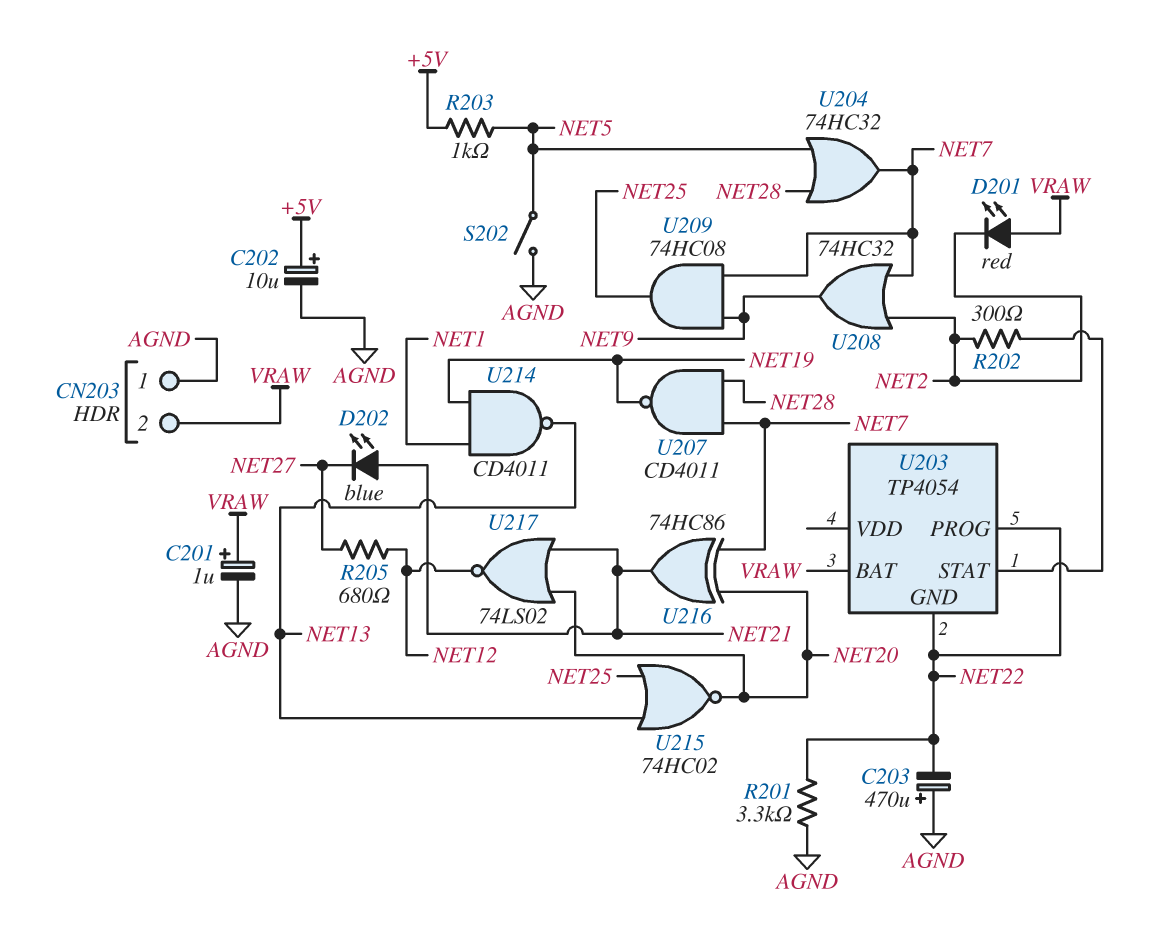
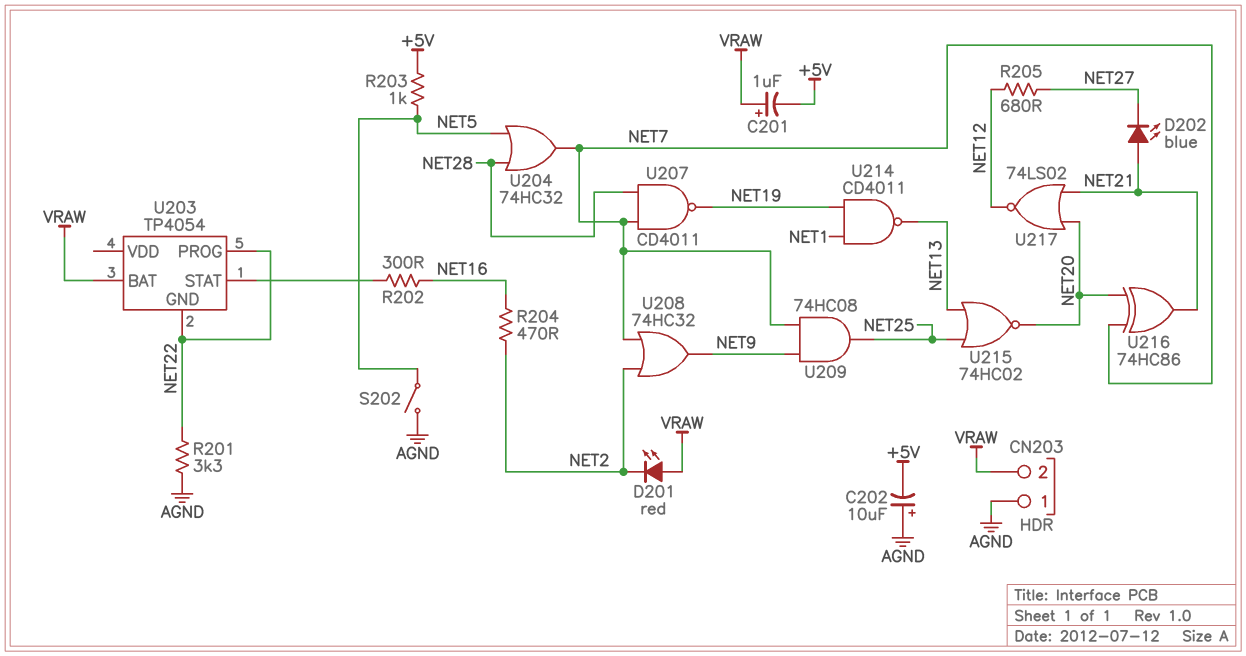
C201: 1uF (plus VRAW, minus AGND) -> 1uF (plus VRAW, minus +5V)
C202: 10uF (plus +5V, minus AGND) -> 10uF (plus AGND, minus +5V)
C203: 470uF (plus AGND, minus NET22) -> none
R202: 300 (NET2, U203/STAT) -> 300 (NET16, U203/STAT)
R204: none -> 470 (NET2, NET16)

